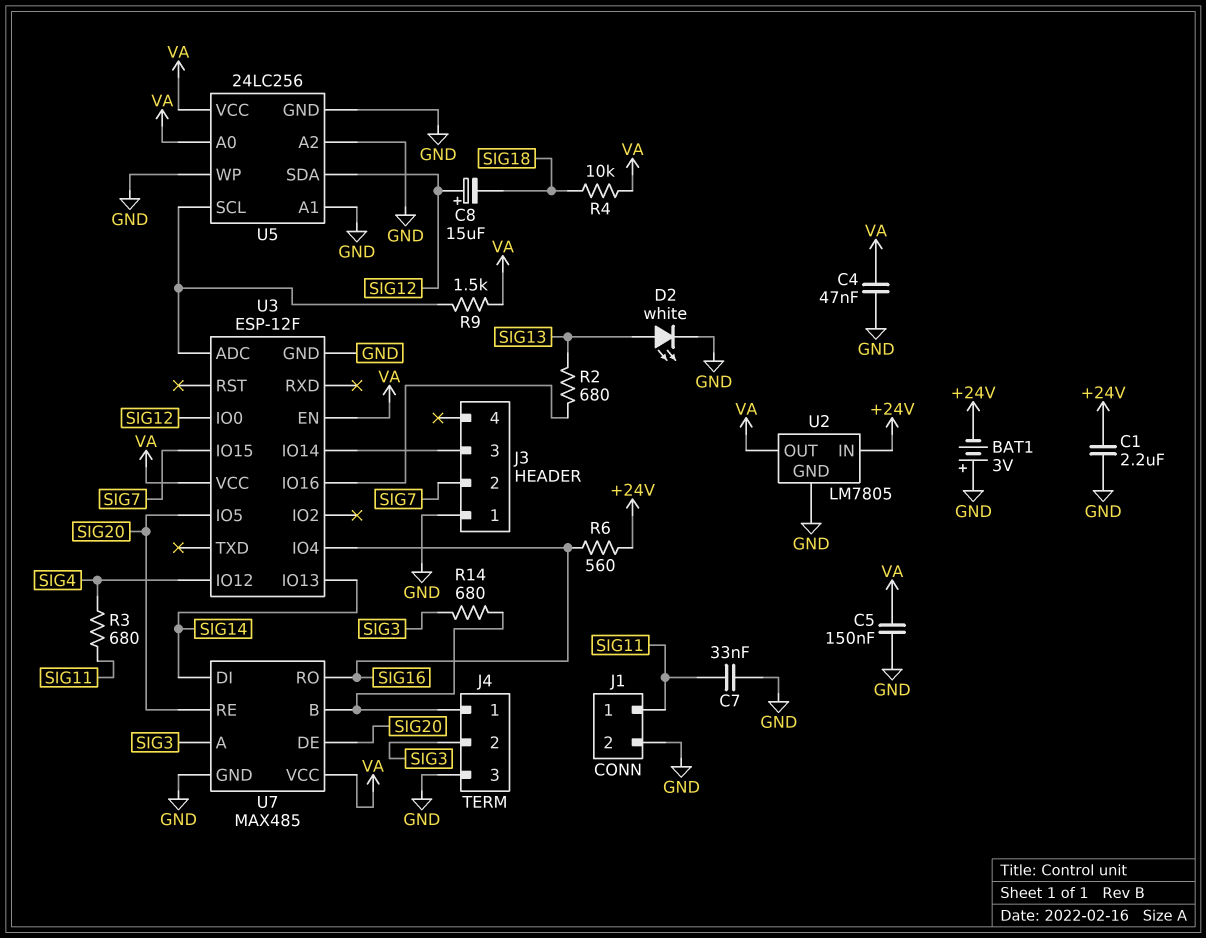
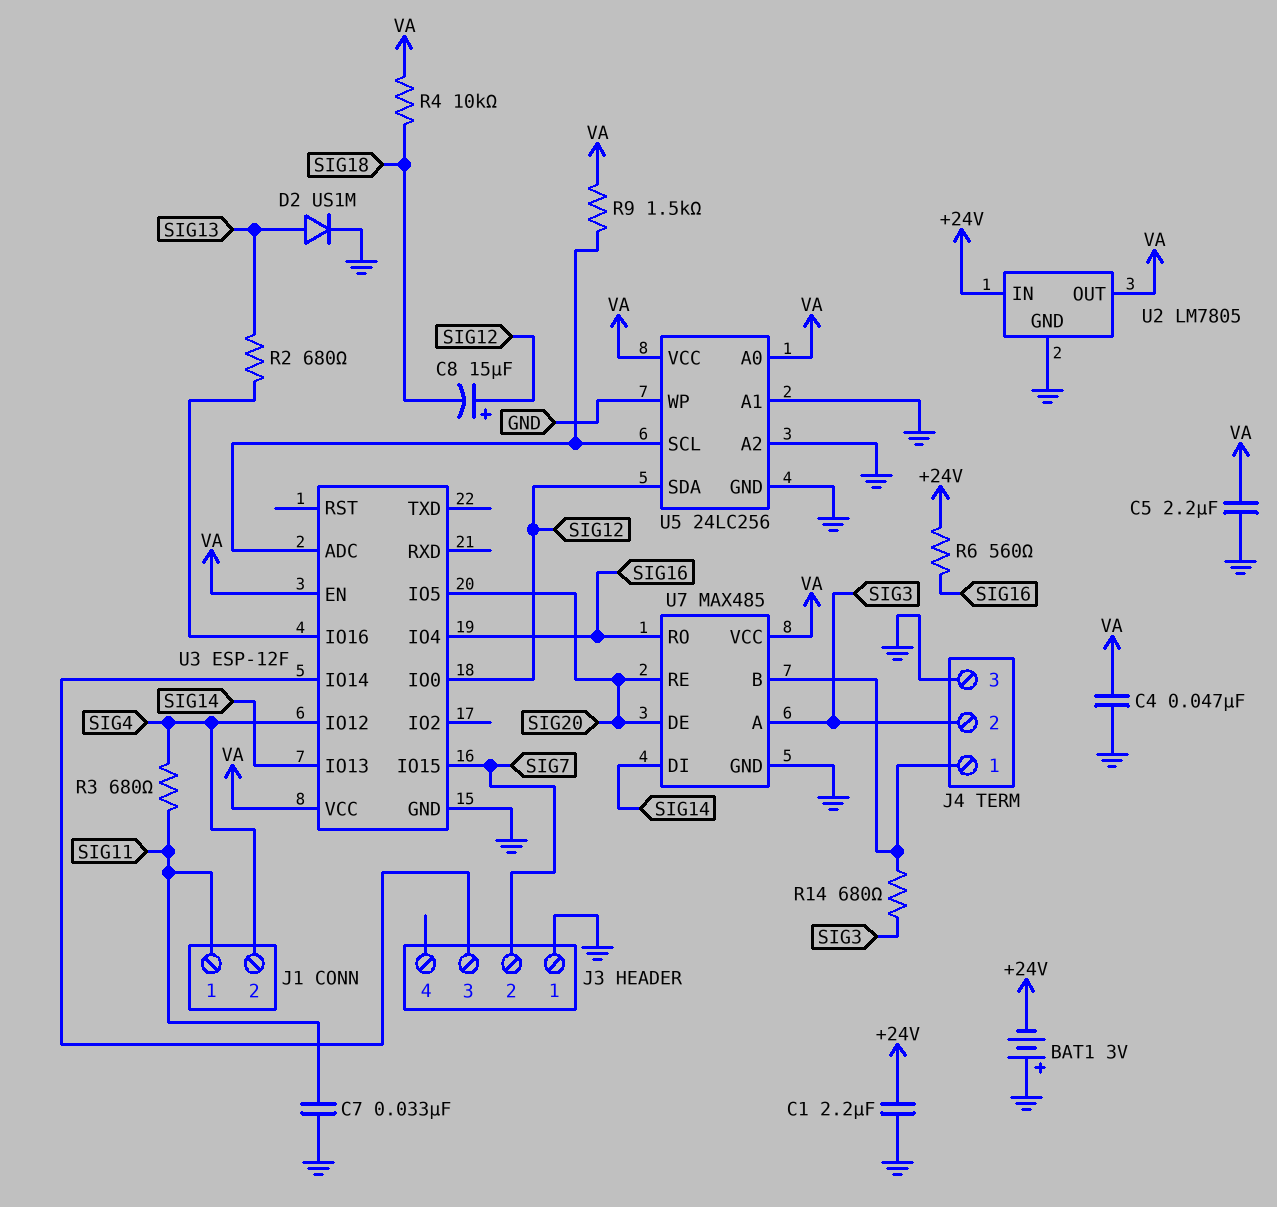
C5: 150nF (GND, VA) -> 2.2uF (GND, VA)
D2: LED white (A SIG13, K GND) -> diode US1M (A SIG13, K GND)
J1 pin 2: GND -> SIG4

